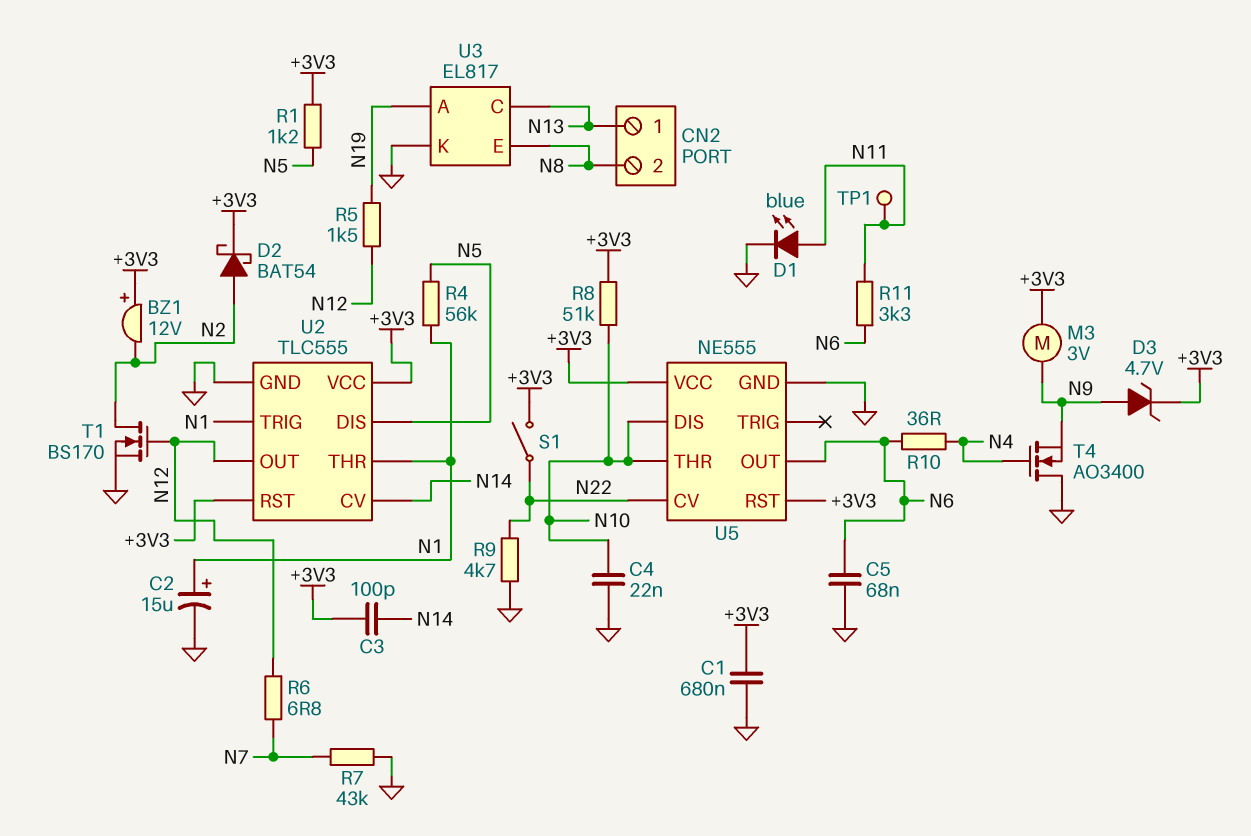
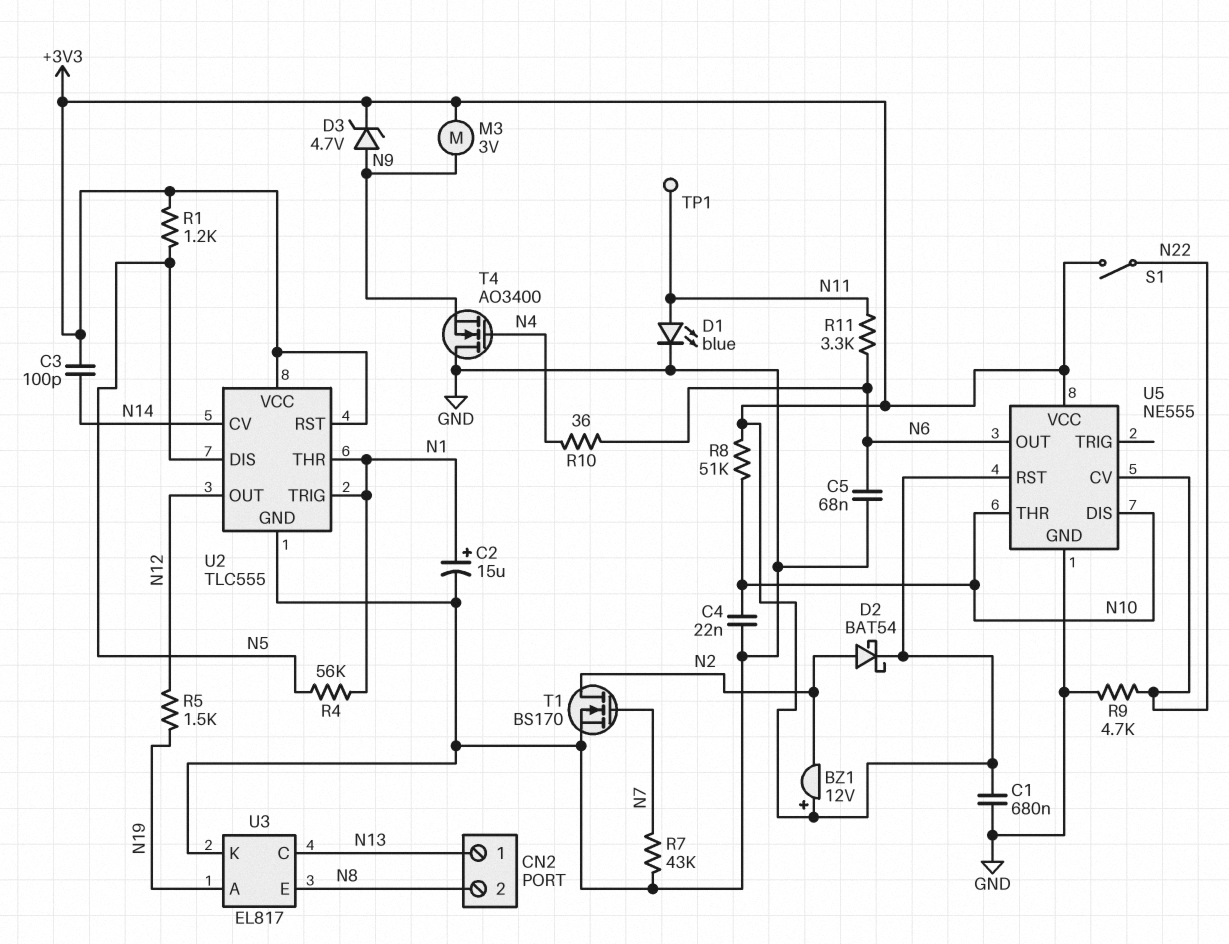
R6: 6.8 (N7, N12) -> none
T1: NMOS BS170 (G N12, D N2, S GND) -> NMOS BS170 (G N7, D N2, S GND)

